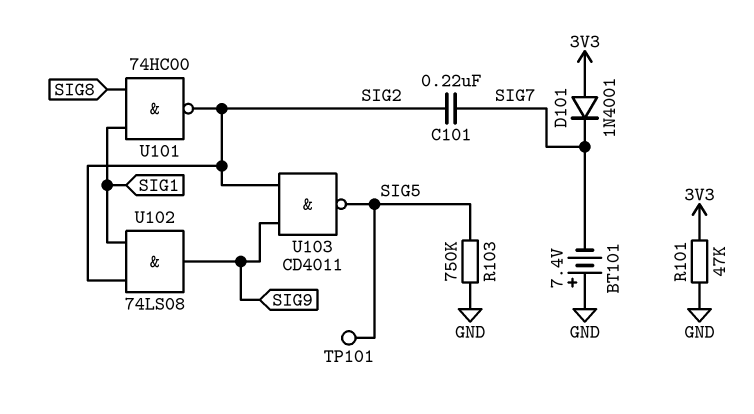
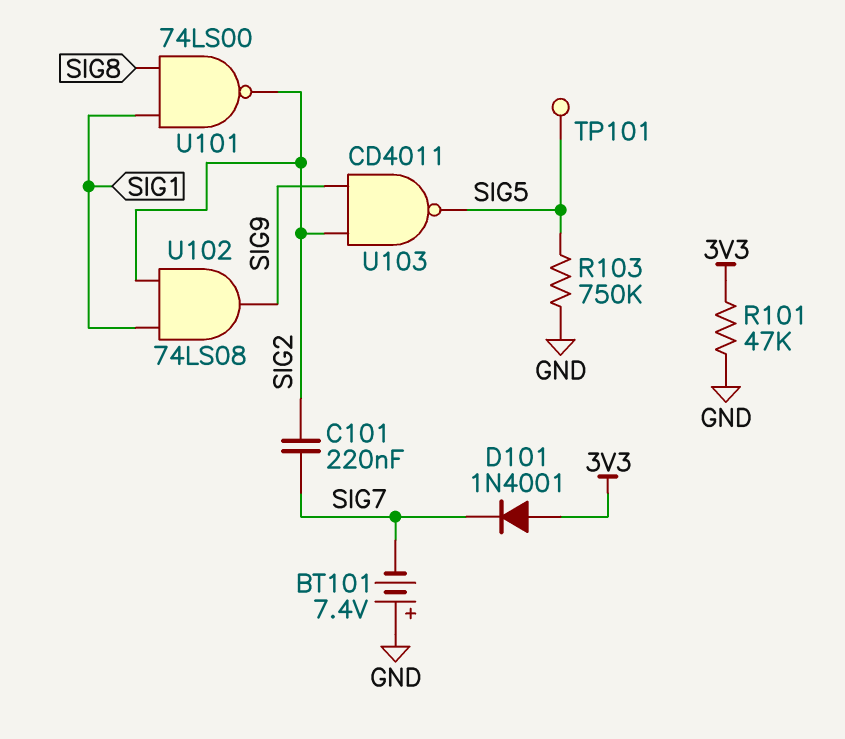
U101: NAND 74HC00 (in SIG1, in SIG8, out SIG2) -> NAND 74LS00 (in SIG1, in SIG8, out SIG2)

